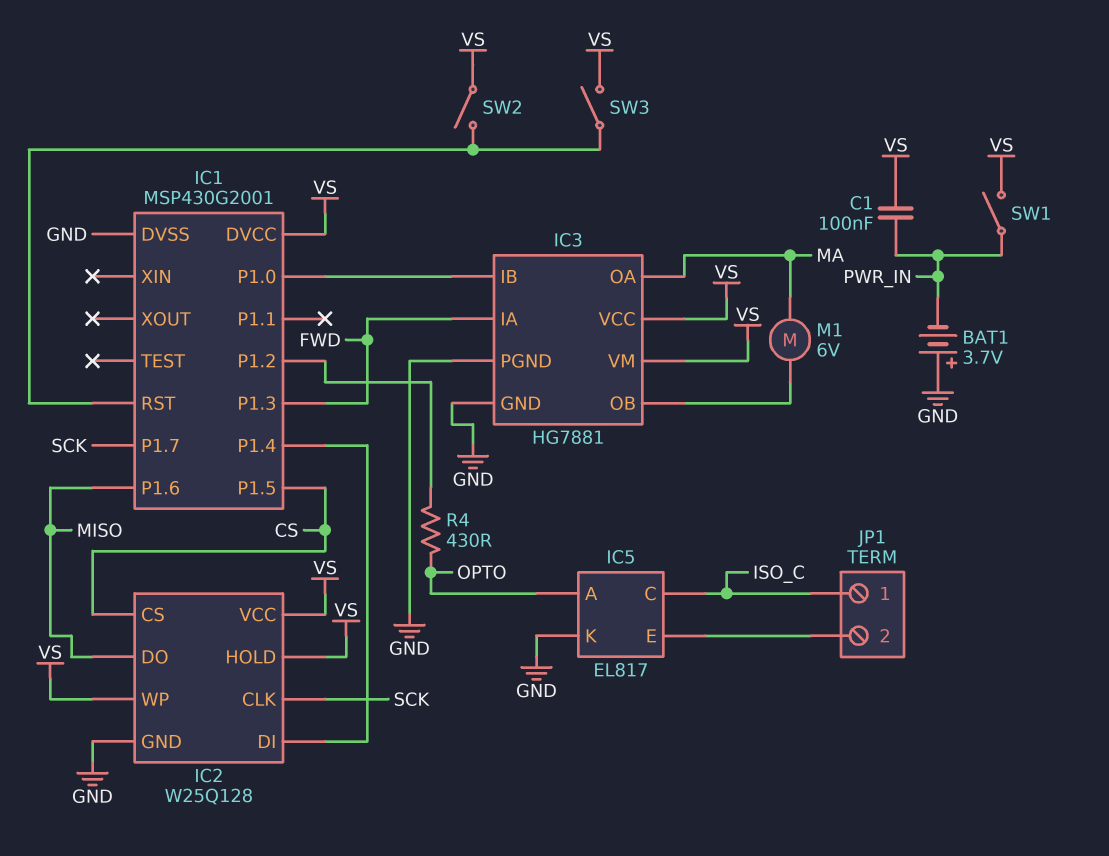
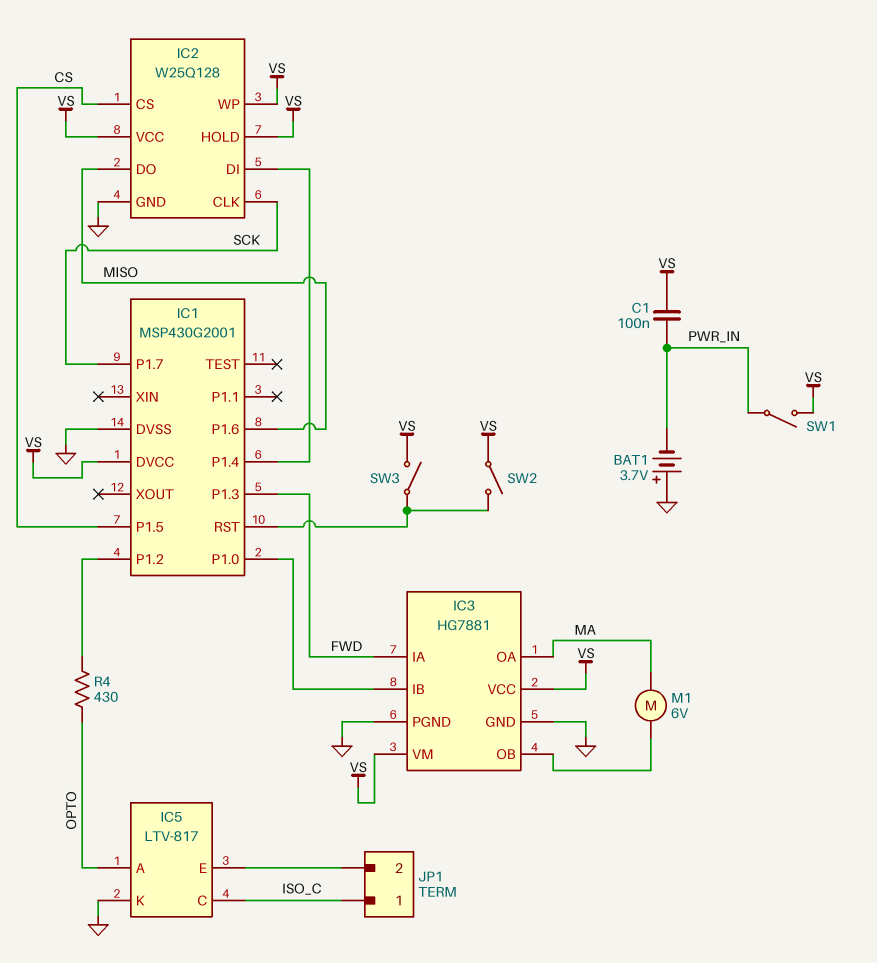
IC5: EL817 -> LTV-817

